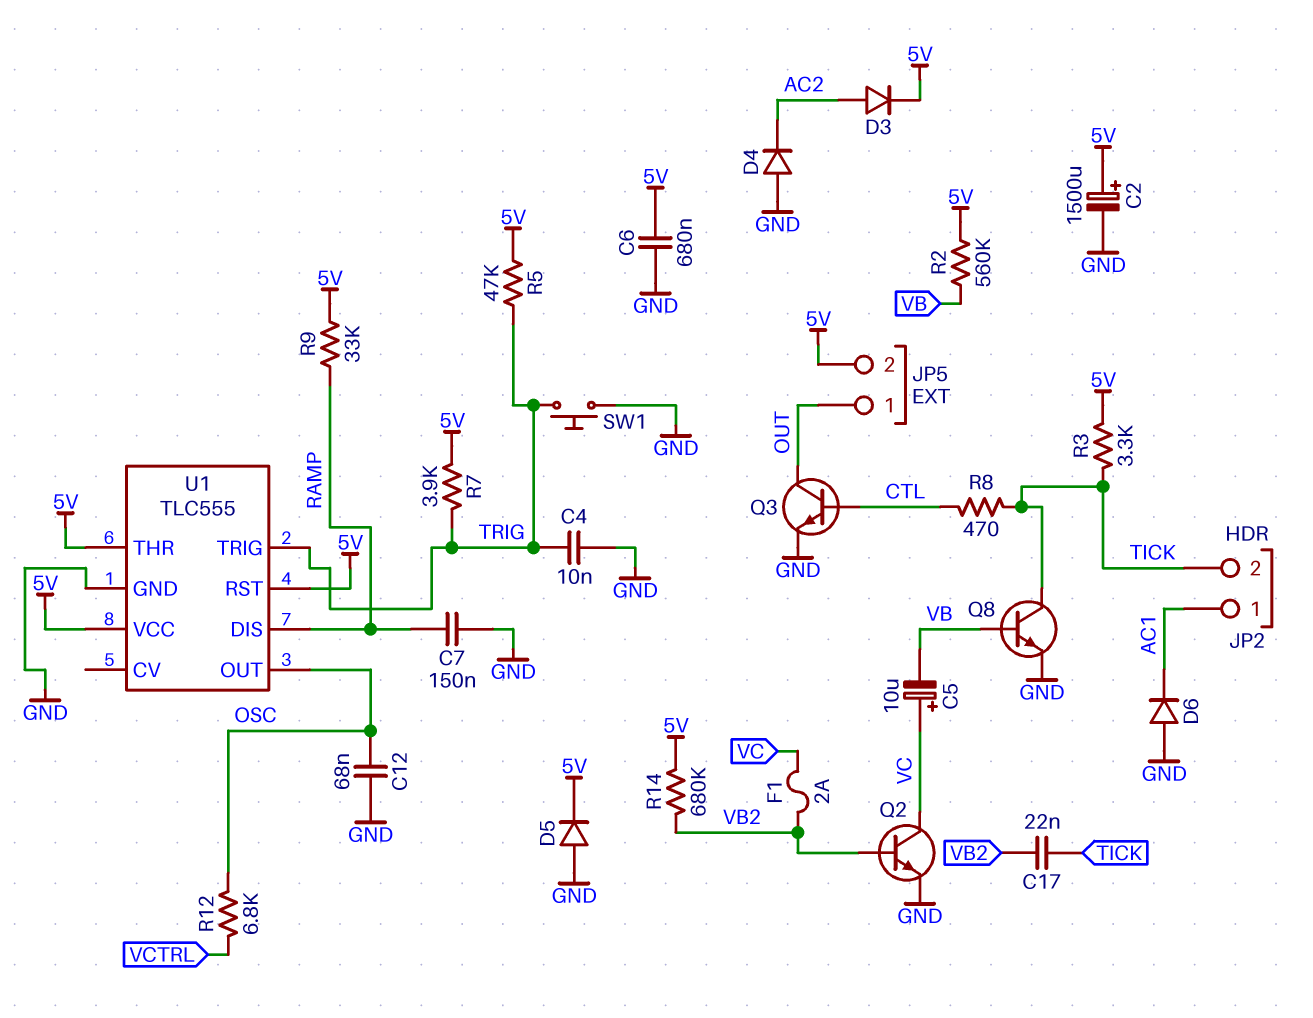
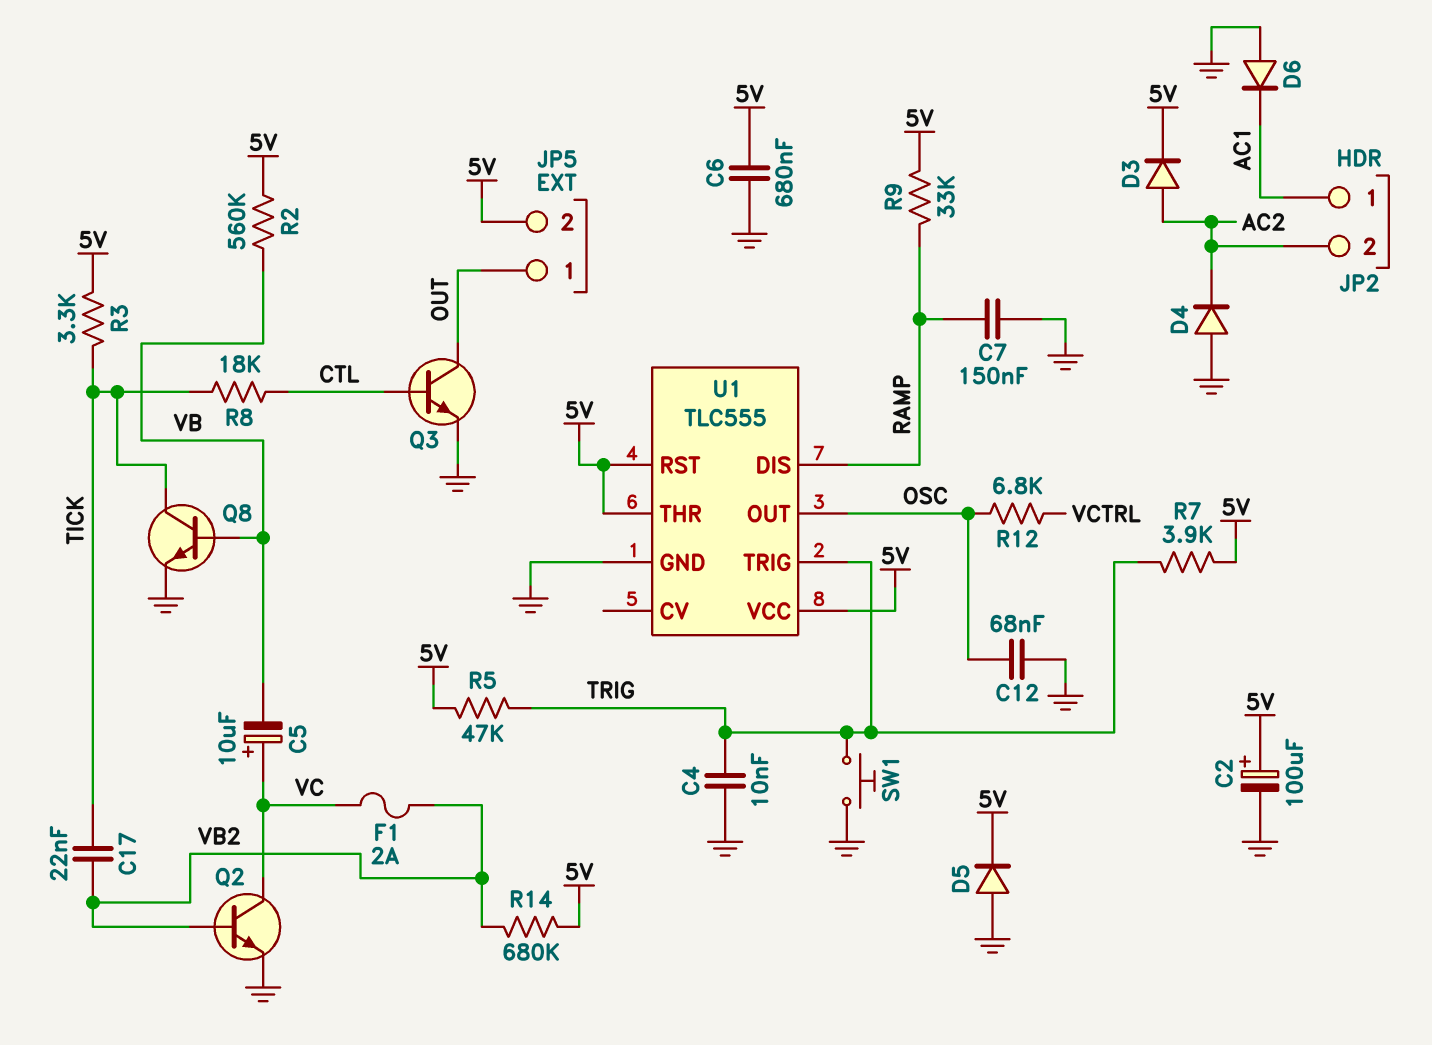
C2: 1500uF (plus 5V, minus GND) -> 100uF (plus 5V, minus GND)
JP2 pin 2: TICK -> AC2
R8: 470 (CTL, TICK) -> 18k (CTL, TICK)

